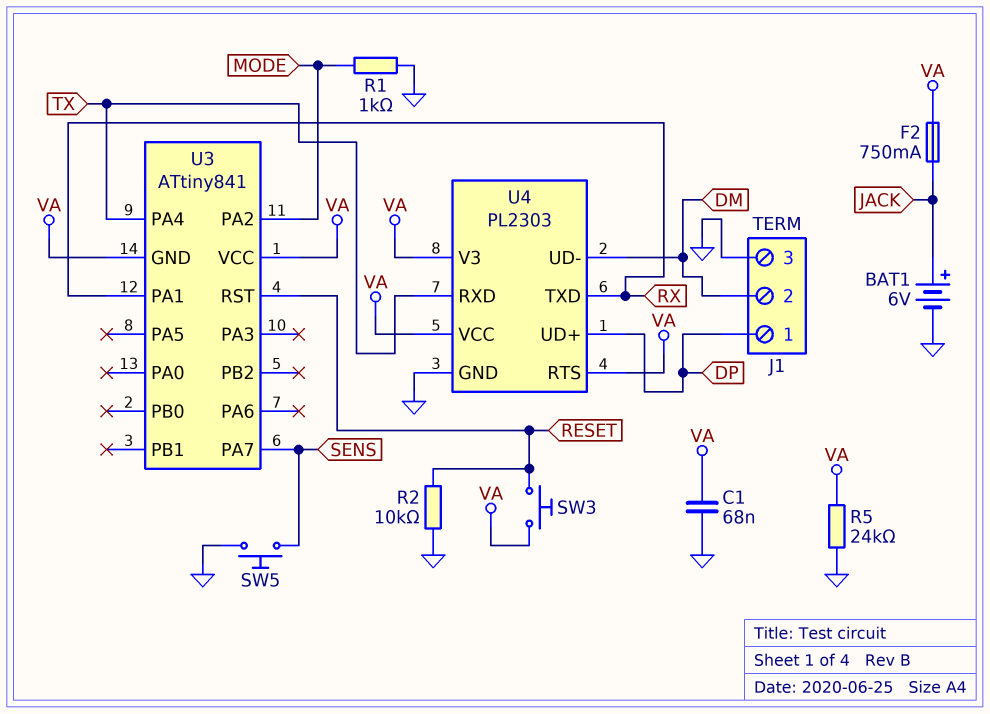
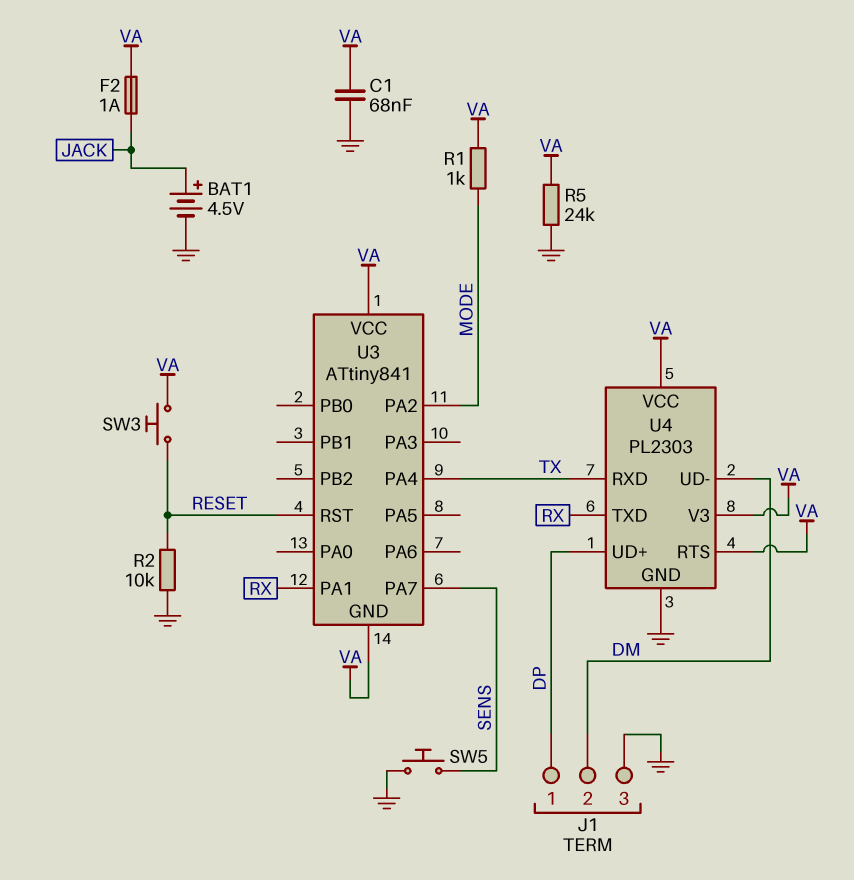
BAT1: 6V (plus JACK, minus GND) -> 4.5V (plus JACK, minus GND)
F2: 750mA (JACK, VA) -> 1A (JACK, VA)
R1: 1k (GND, MODE) -> 1k (MODE, VA)

